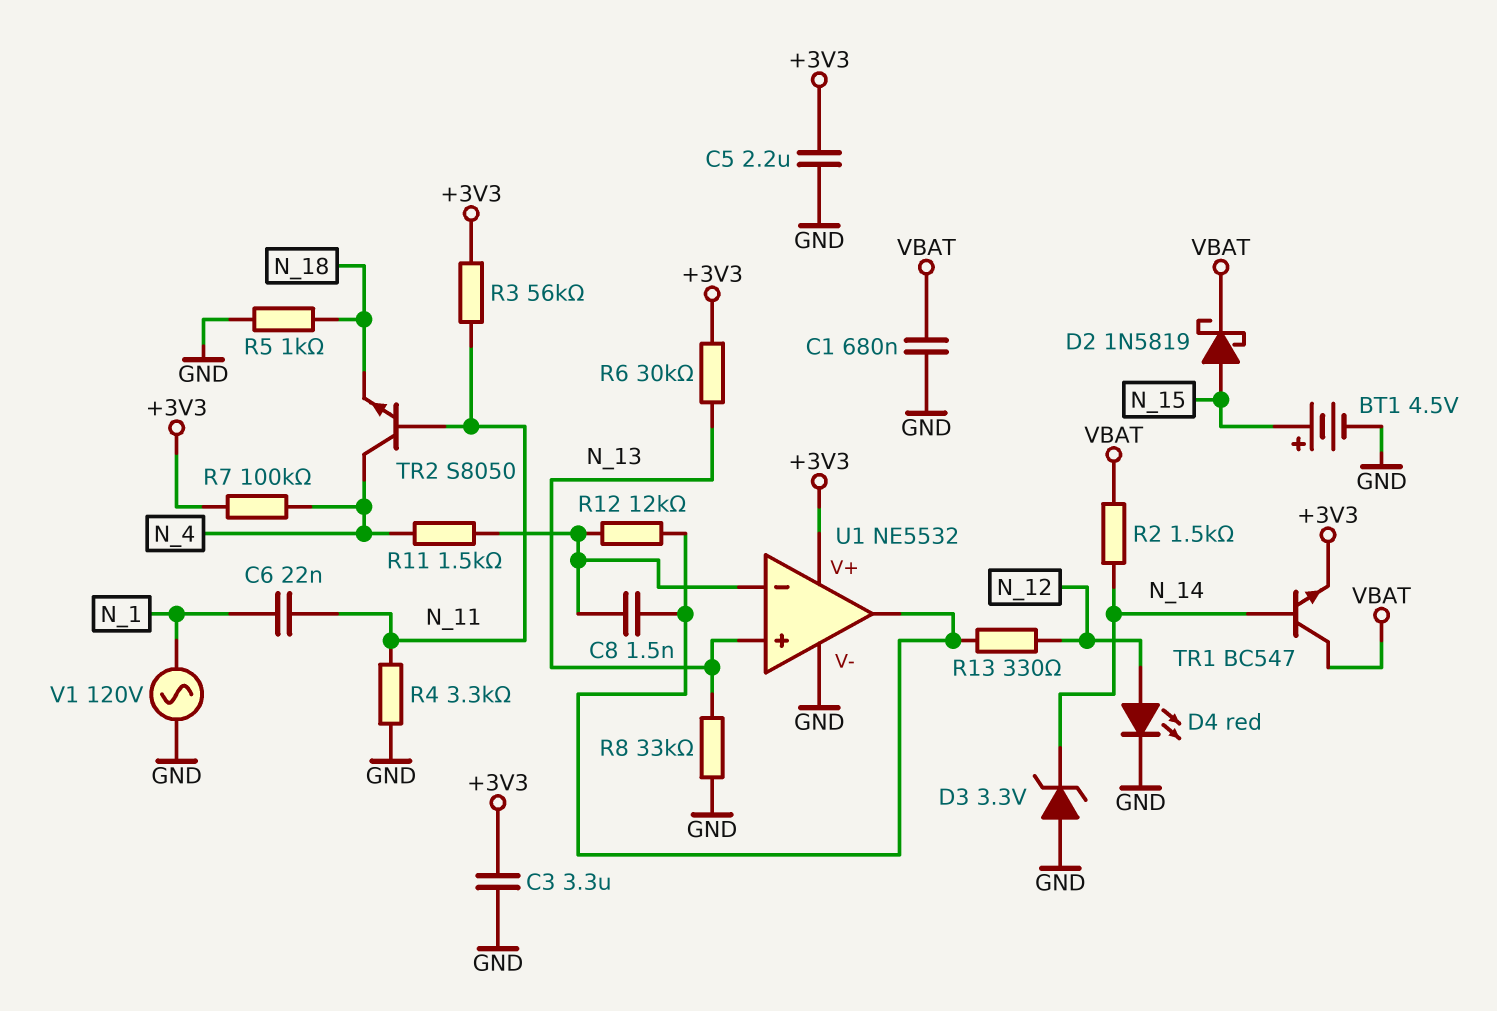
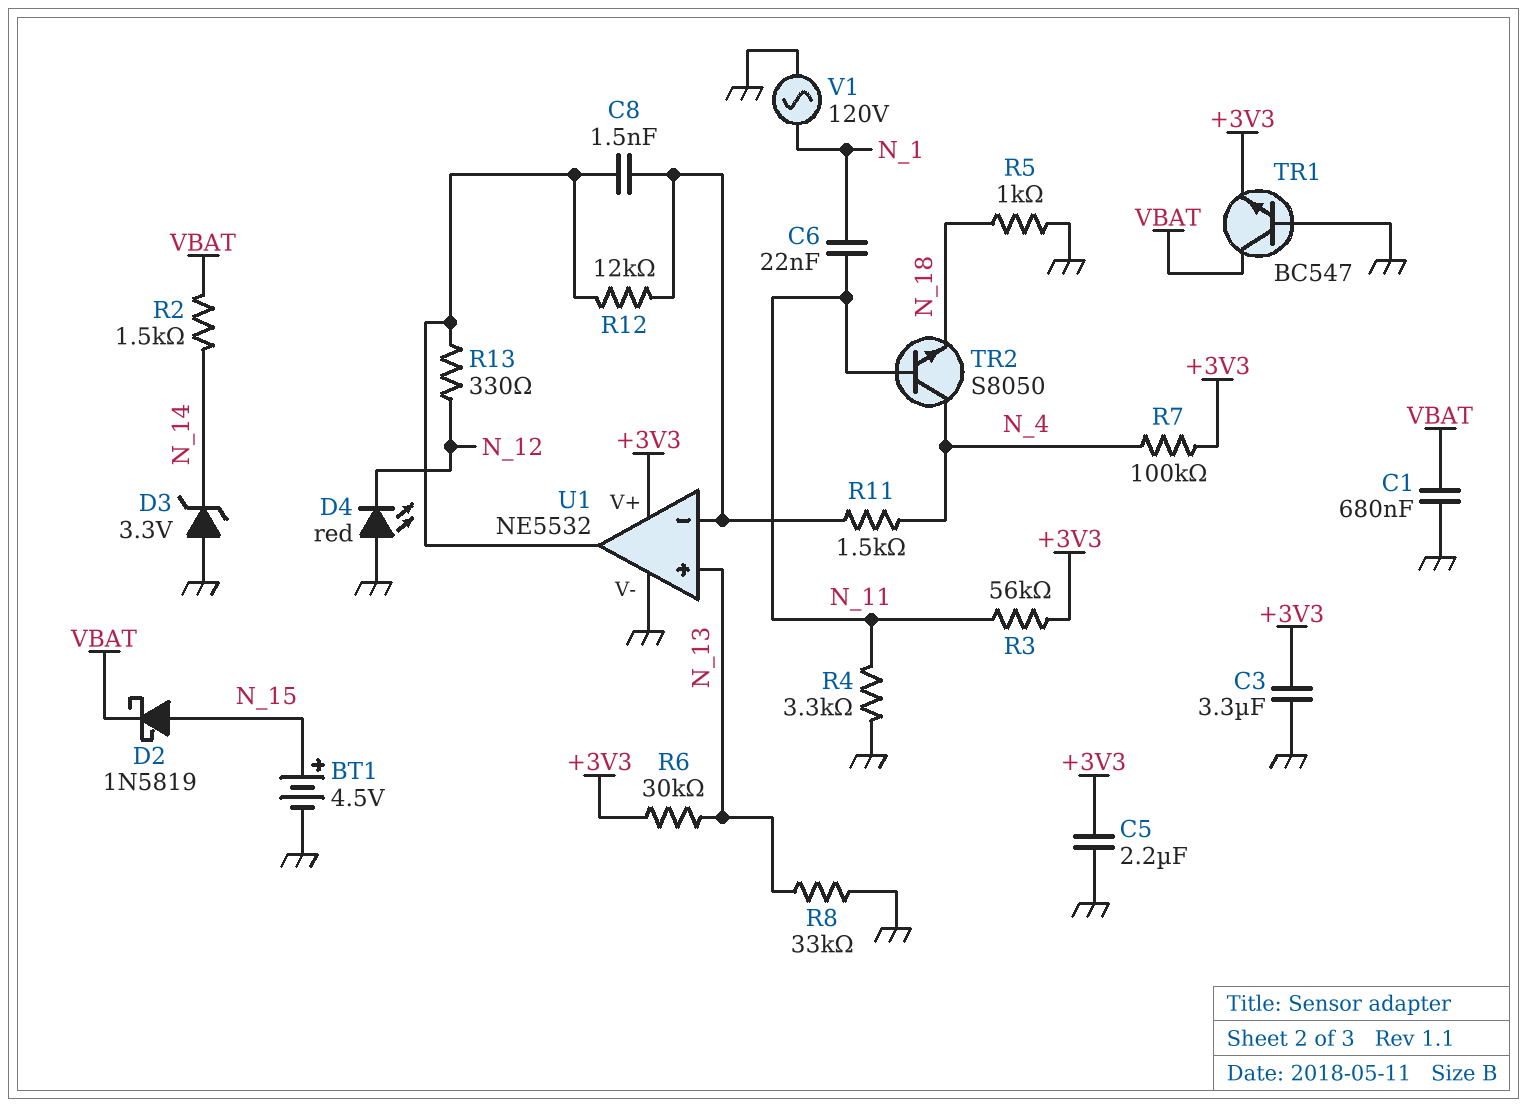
D4: LED red (A N_12, K GND) -> LED red (A GND, K N_12)
TR1: NPN BC547 (B N_14, C VBAT, E +3V3) -> NPN BC547 (B GND, C VBAT, E +3V3)

